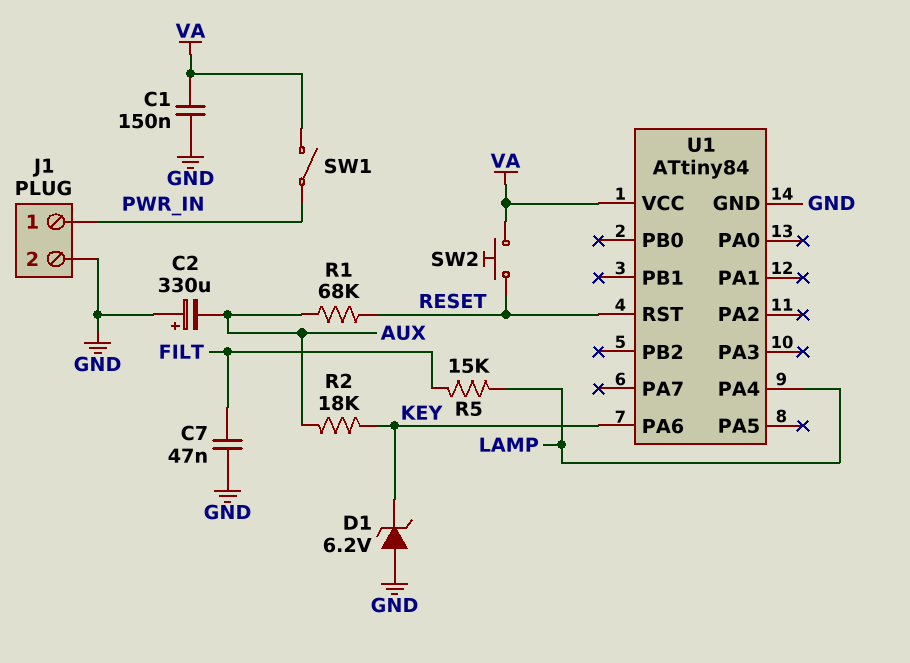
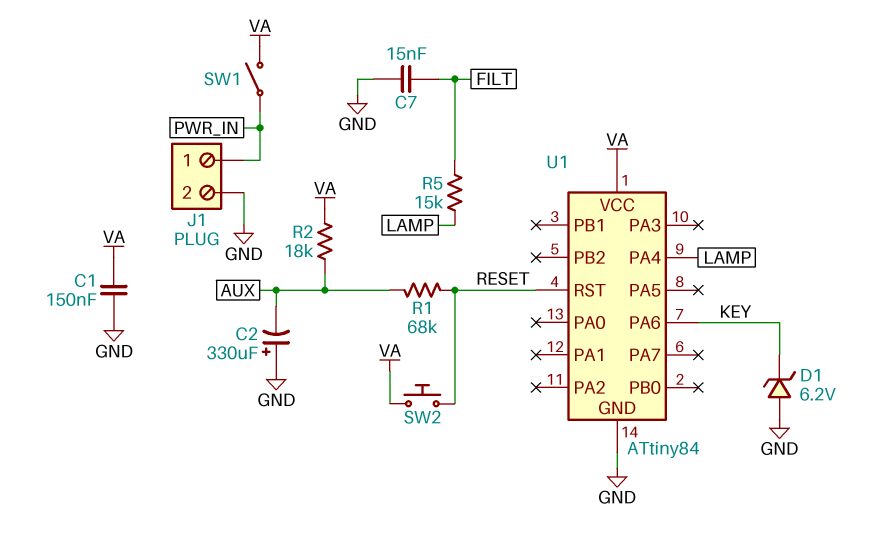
C7: 47nF (FILT, GND) -> 15nF (FILT, GND)
R2: 18k (AUX, KEY) -> 18k (AUX, VA)

